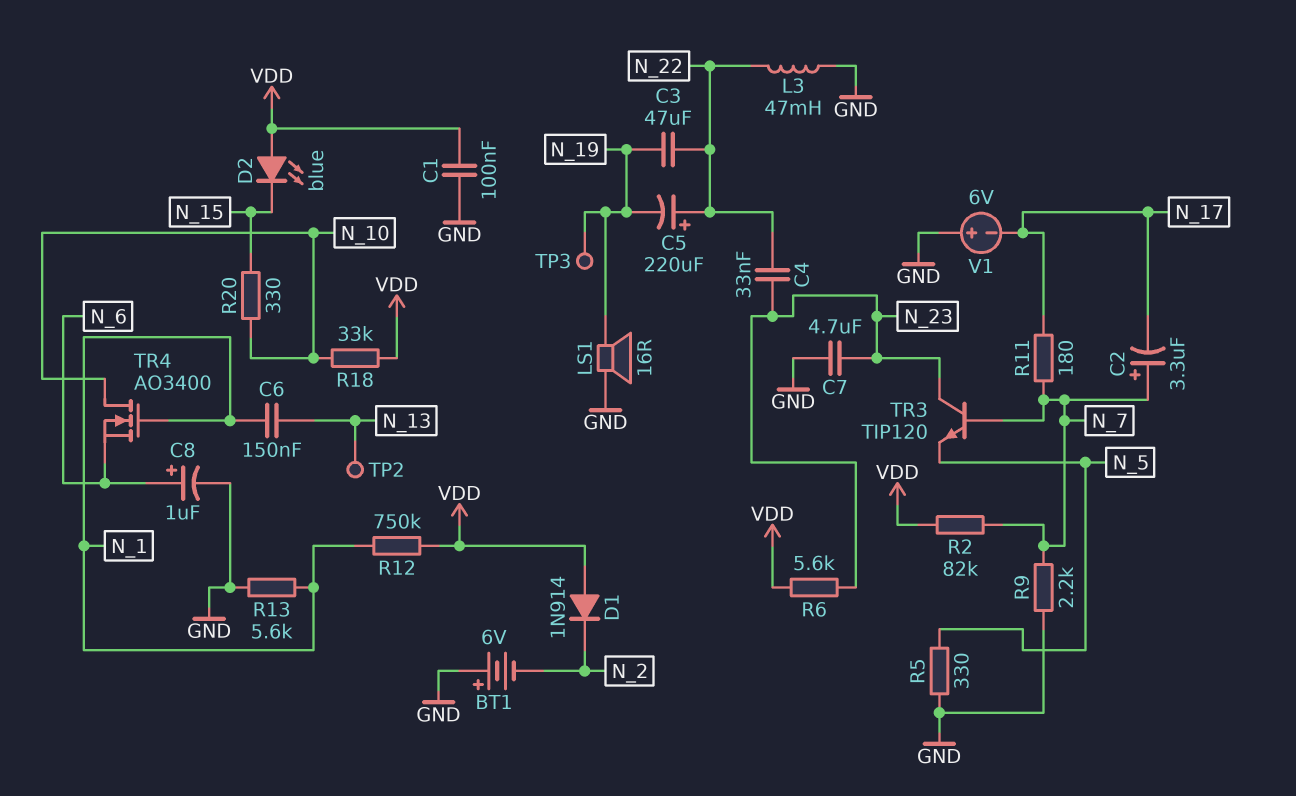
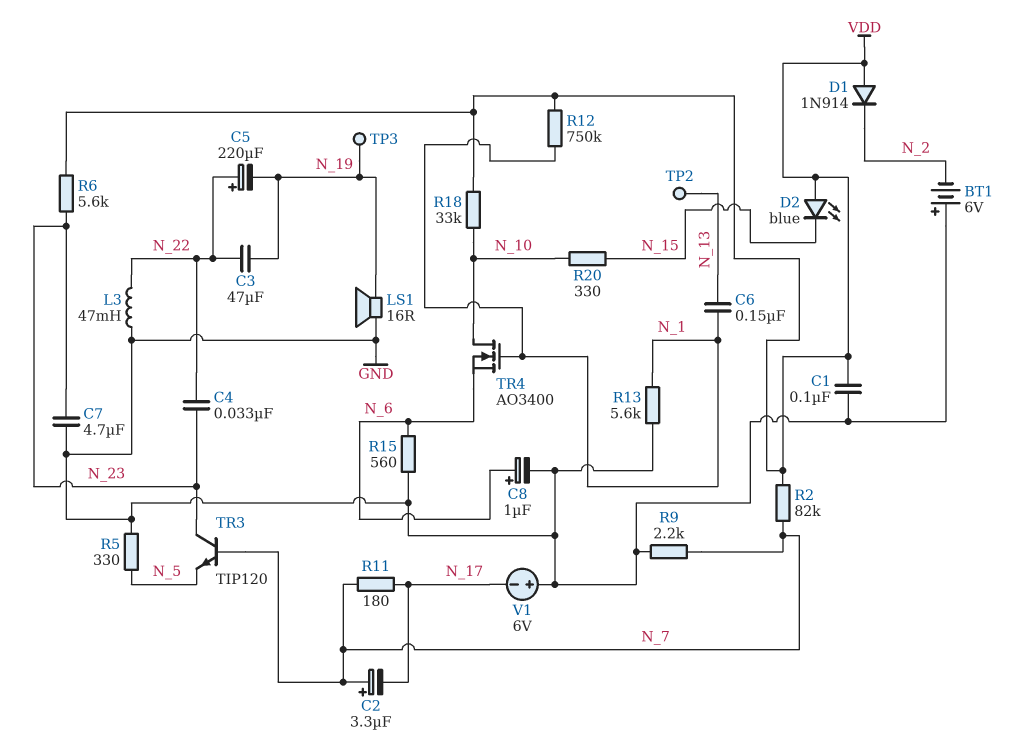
R15: none -> 560 (GND, N_6)

